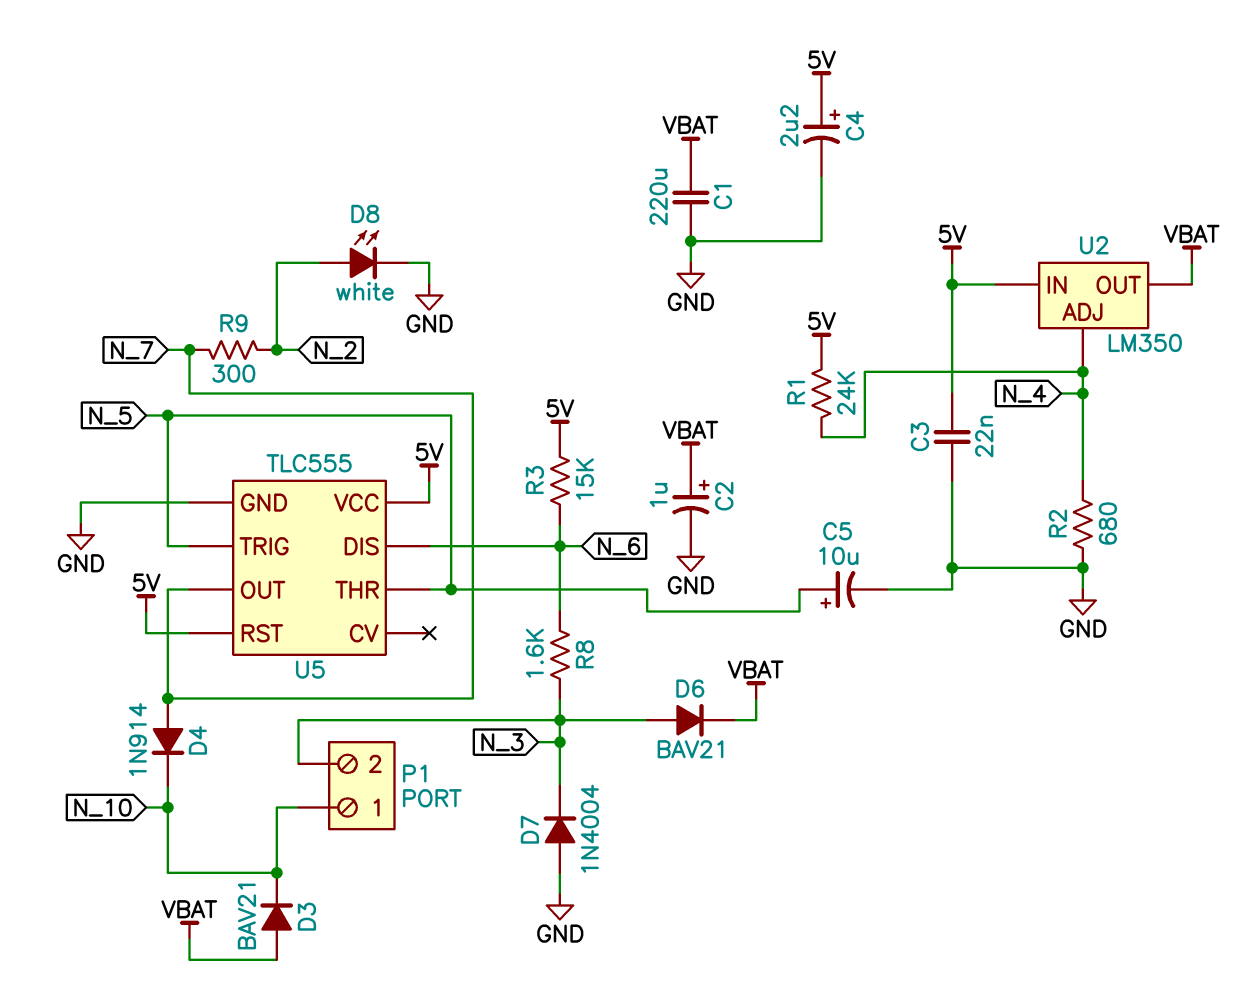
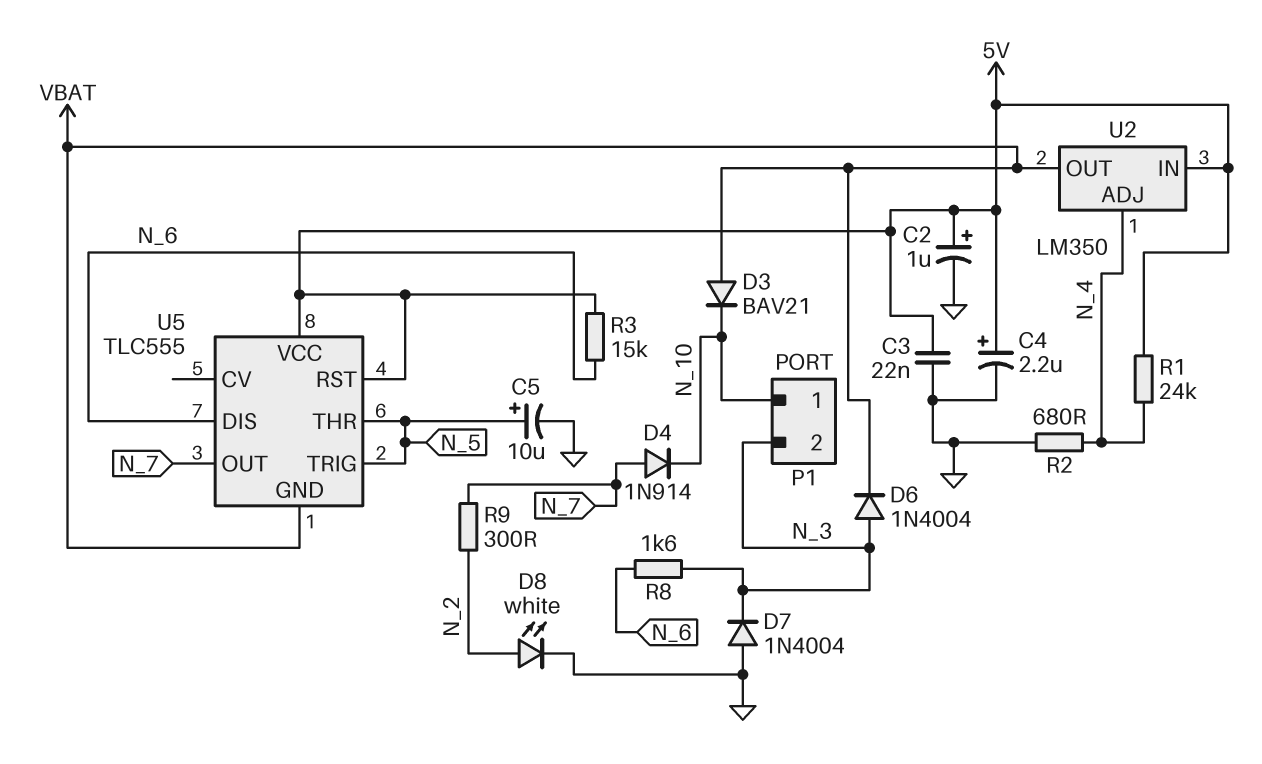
C1: 220uF (GND, VBAT) -> none
C2: 1uF (plus VBAT, minus GND) -> 1uF (plus 5V, minus GND)
D6: diode BAV21 (A N_3, K VBAT) -> diode 1N4004 (A N_3, K VBAT)
U5 pin GND: GND -> VBAT

